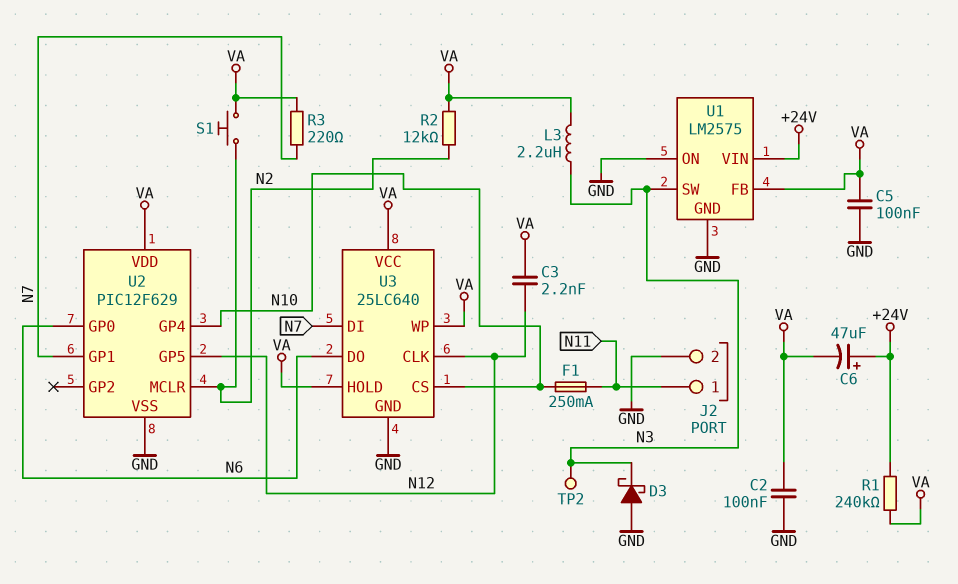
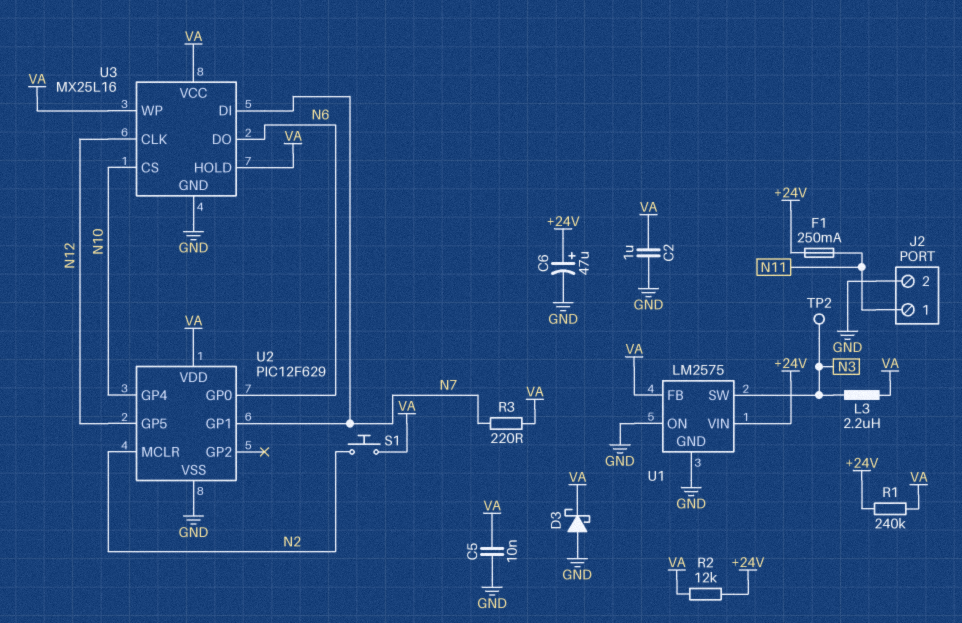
C2: 100nF (GND, VA) -> 1uF (GND, VA)
C3: 2.2nF (N12, VA) -> none
C5: 100nF (GND, VA) -> 10nF (GND, VA)
C6: 47uF (plus +24V, minus VA) -> 47uF (plus +24V, minus GND)
D3: schottky (A GND, K N3) -> schottky (A GND, K VA)
F1: 250mA (N10, N11) -> 250mA (+24V, N11)
R2: 12k (N2, VA) -> 12k (+24V, VA)
U3: 25LC640 -> MX25L16

